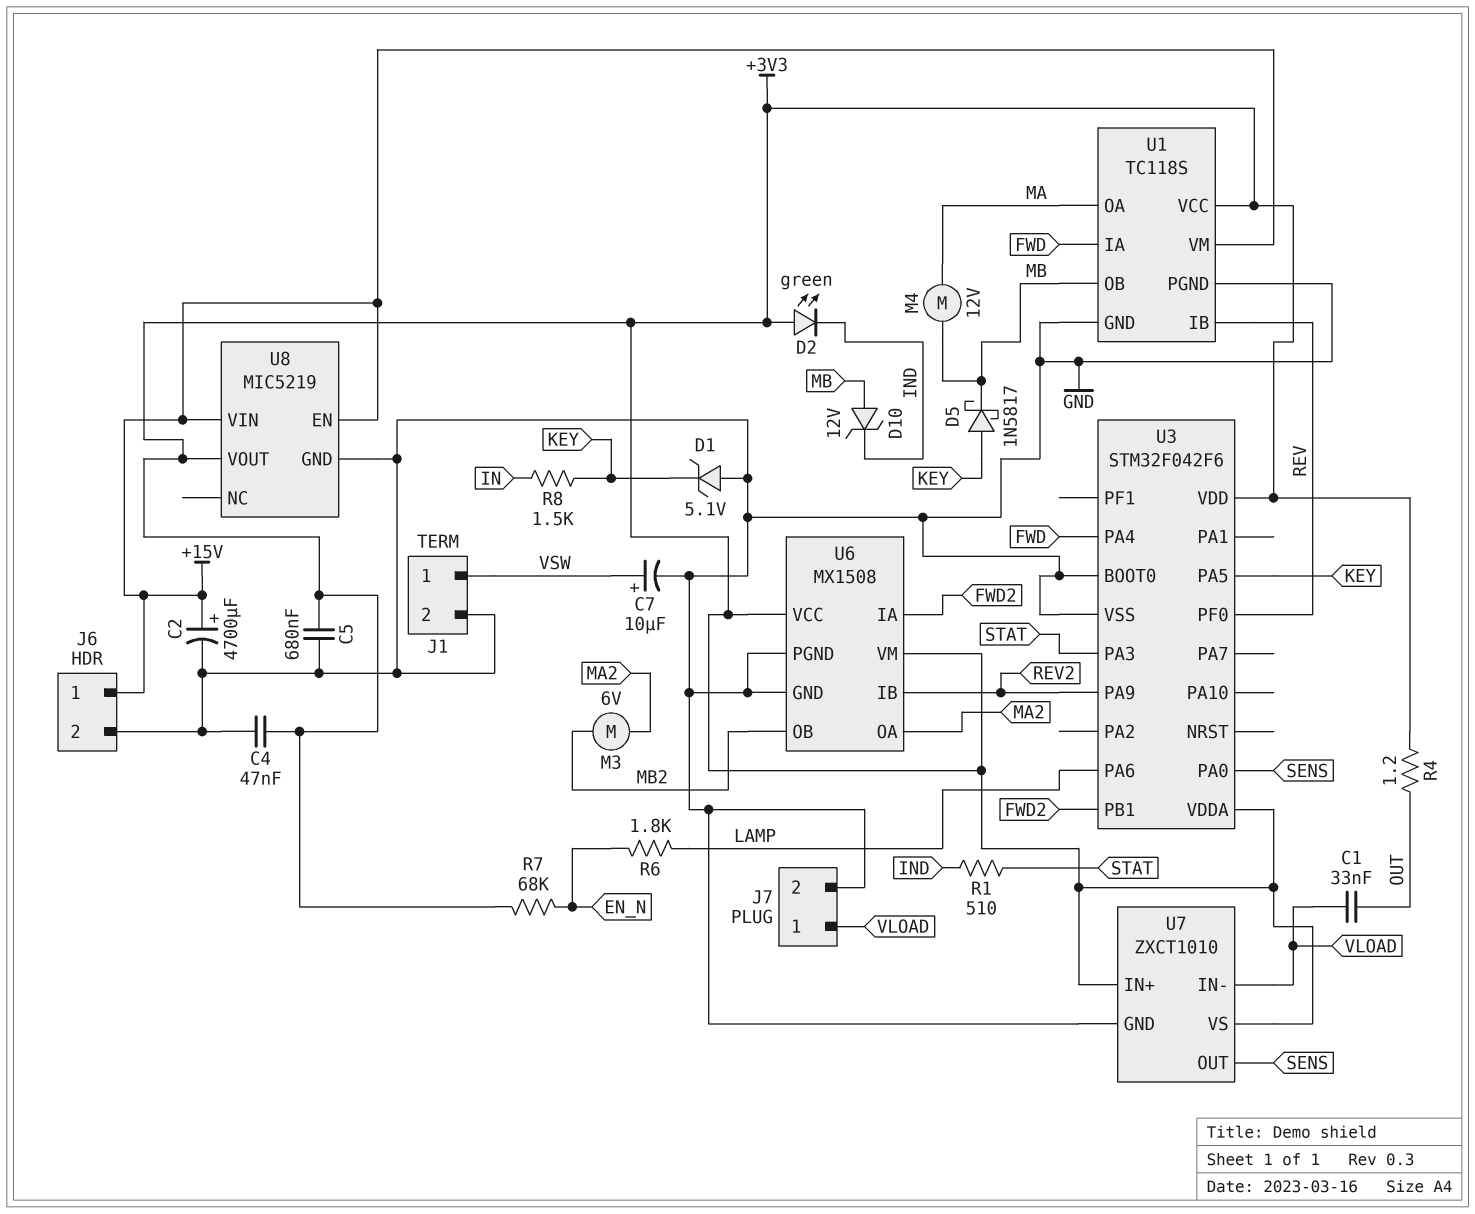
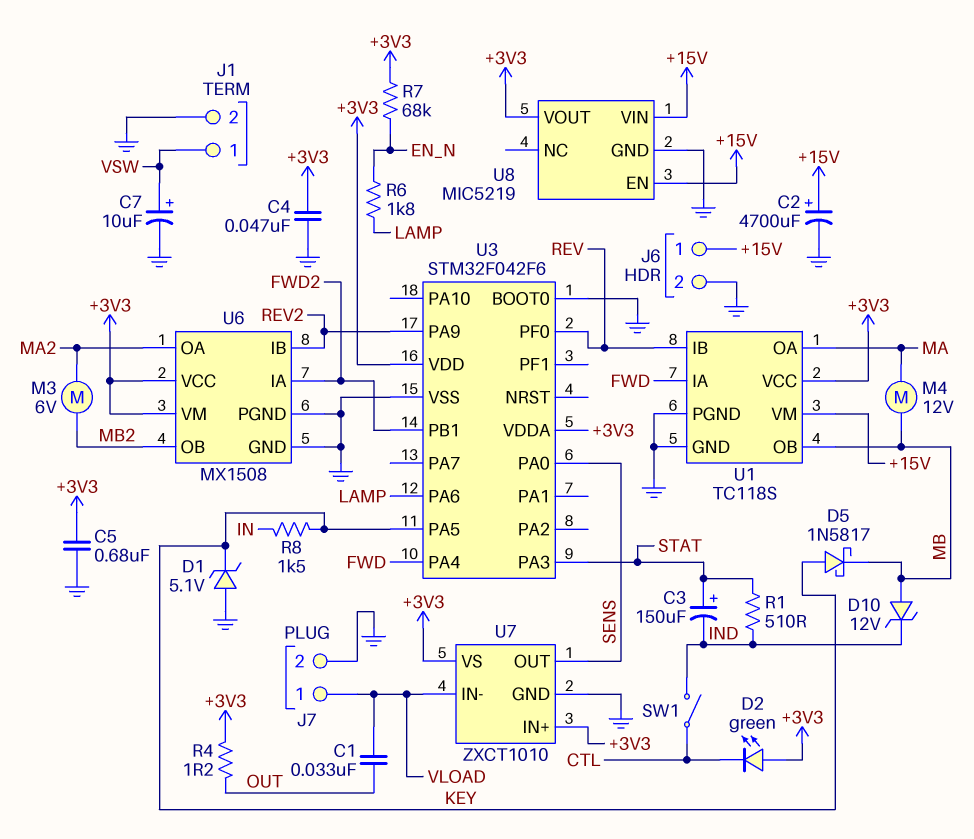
C3: none -> 150uF (plus STAT, minus IND)
D2: LED green (A +3V3, K IND) -> LED green (A +3V3, K CTL)
SW1: none -> switch (CTL, IND)

